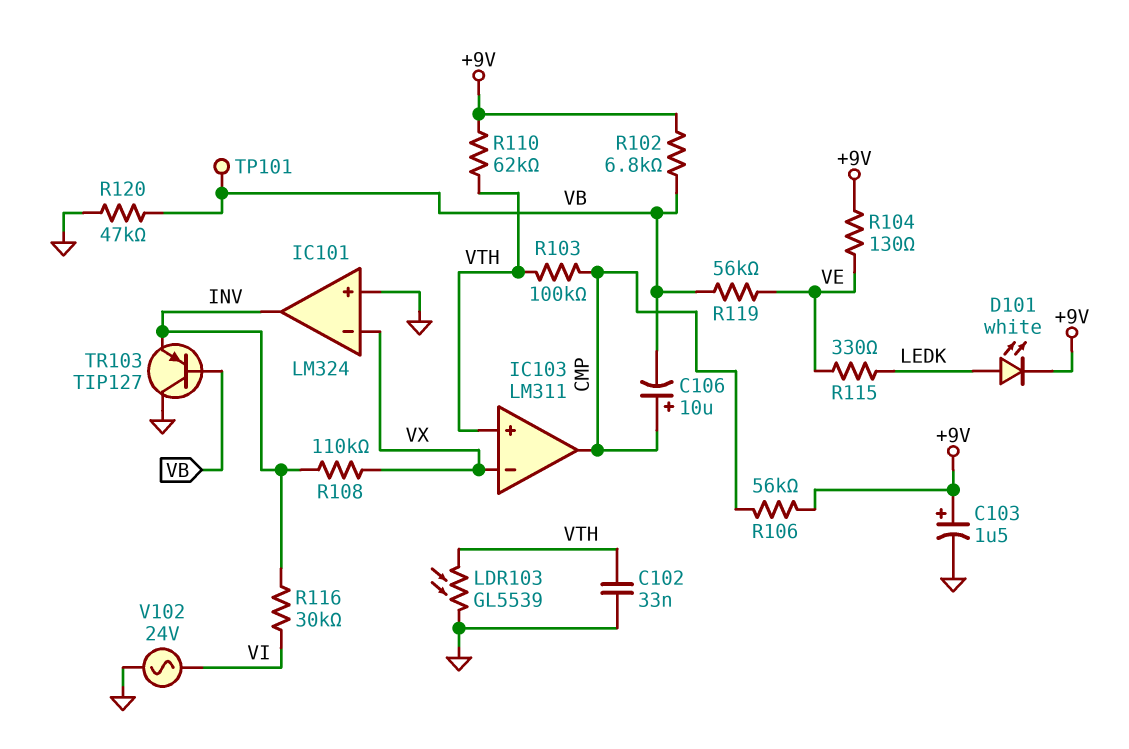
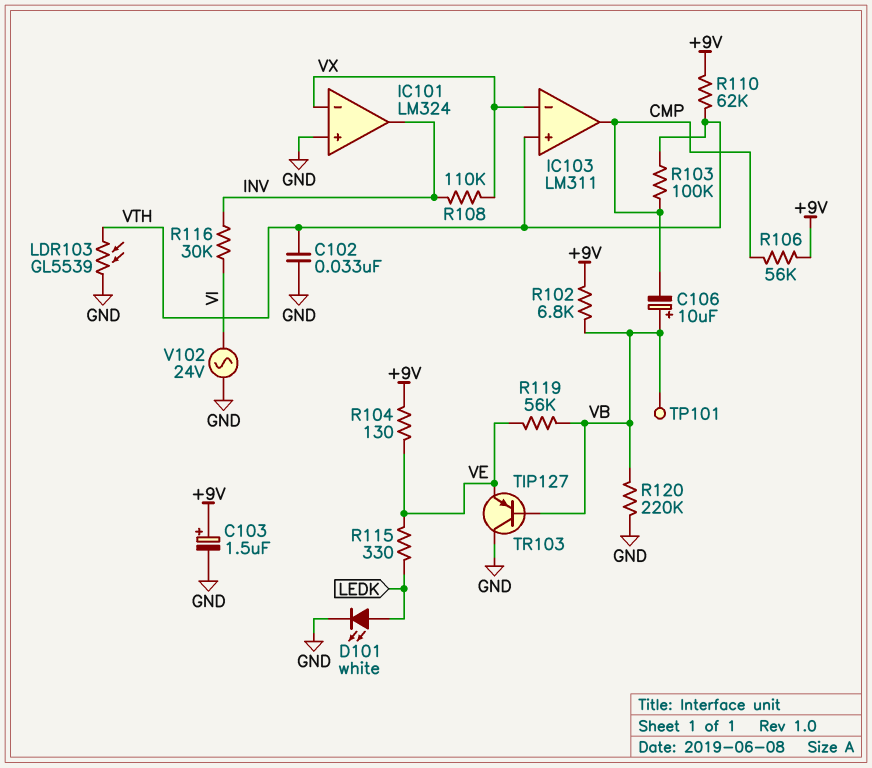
C106: 10uF (plus CMP, minus VB) -> 10uF (plus VB, minus CMP)
D101: LED white (A LEDK, K +9V) -> LED white (A LEDK, K GND)
R120: 47k (GND, VB) -> 220k (GND, VB)
TR103: PNP TIP127 (B VB, C GND, E INV) -> PNP TIP127 (B VB, C GND, E VE)

